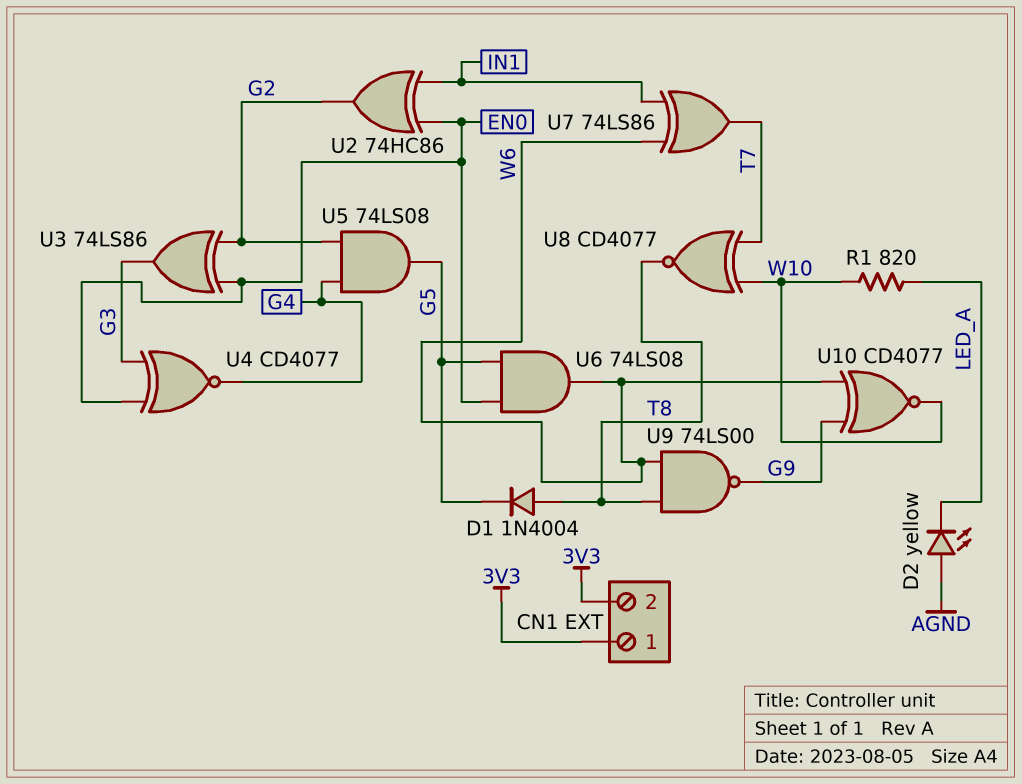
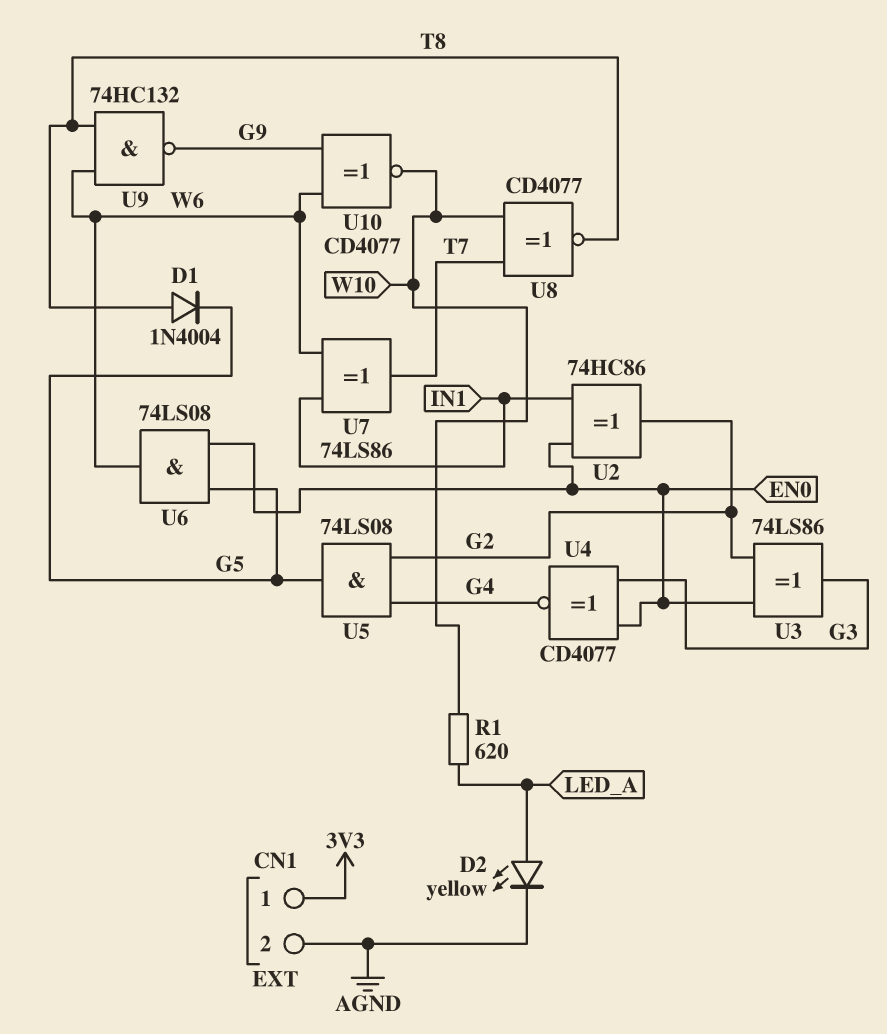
CN1 pin 2: 3V3 -> AGND
D2: LED yellow (A AGND, K LED_A) -> LED yellow (A LED_A, K AGND)
R1: 820 (LED_A, W10) -> 620 (LED_A, W10)
U9: NAND 74LS00 (in T8, in W6, out G9) -> NAND 74HC132 (in T8, in W6, out G9)

